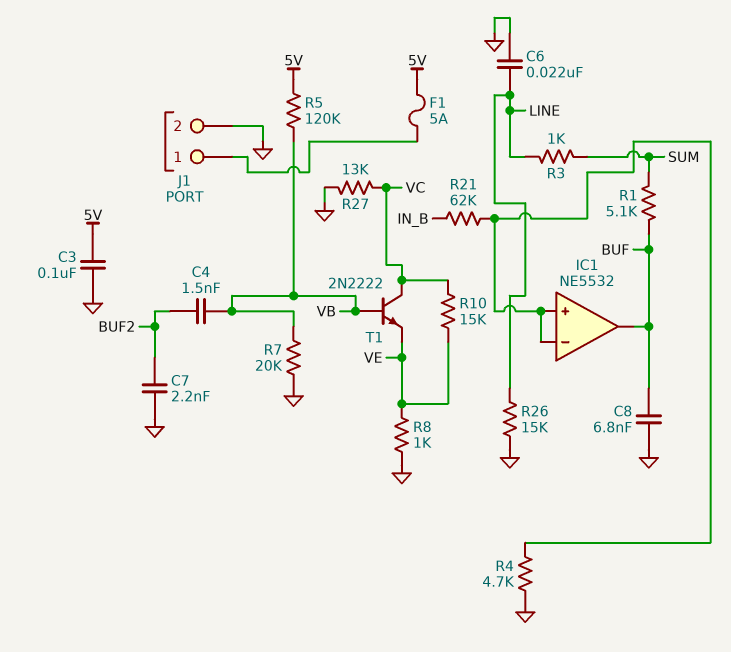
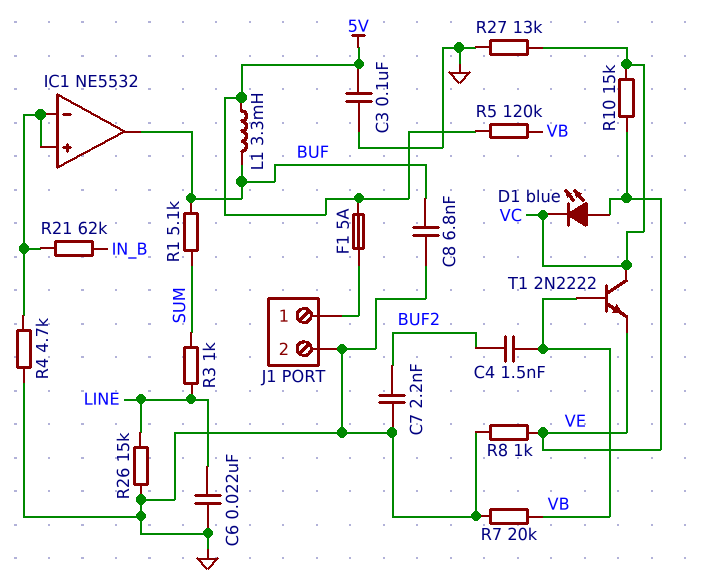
D1: none -> LED blue (A VE, K VC)
L1: none -> 3.3mH (5V, BUF)

